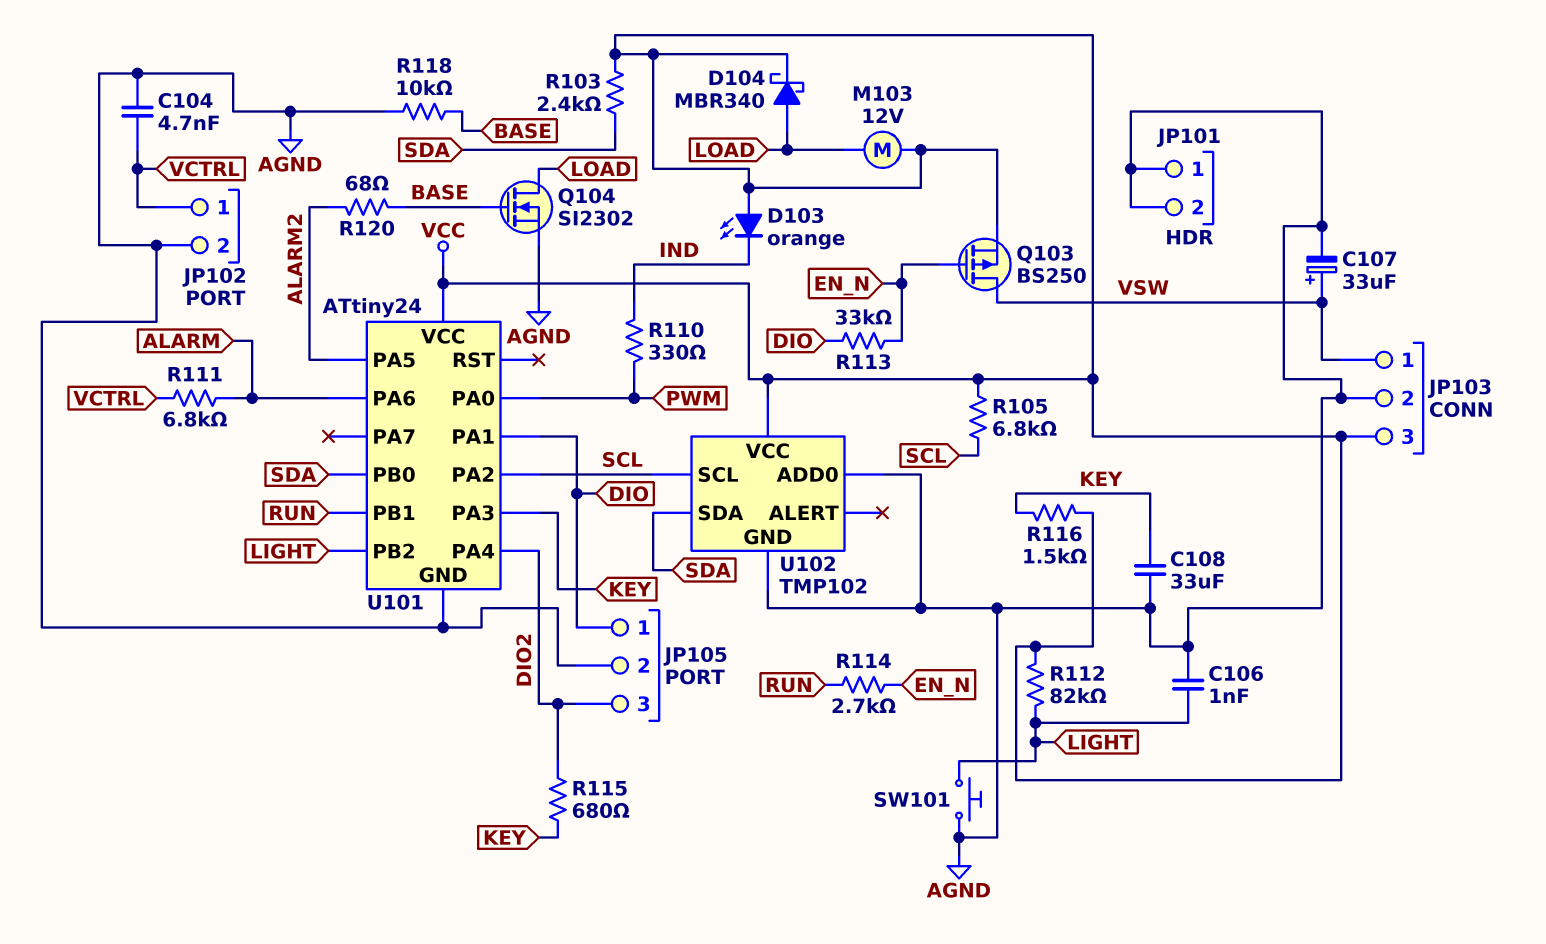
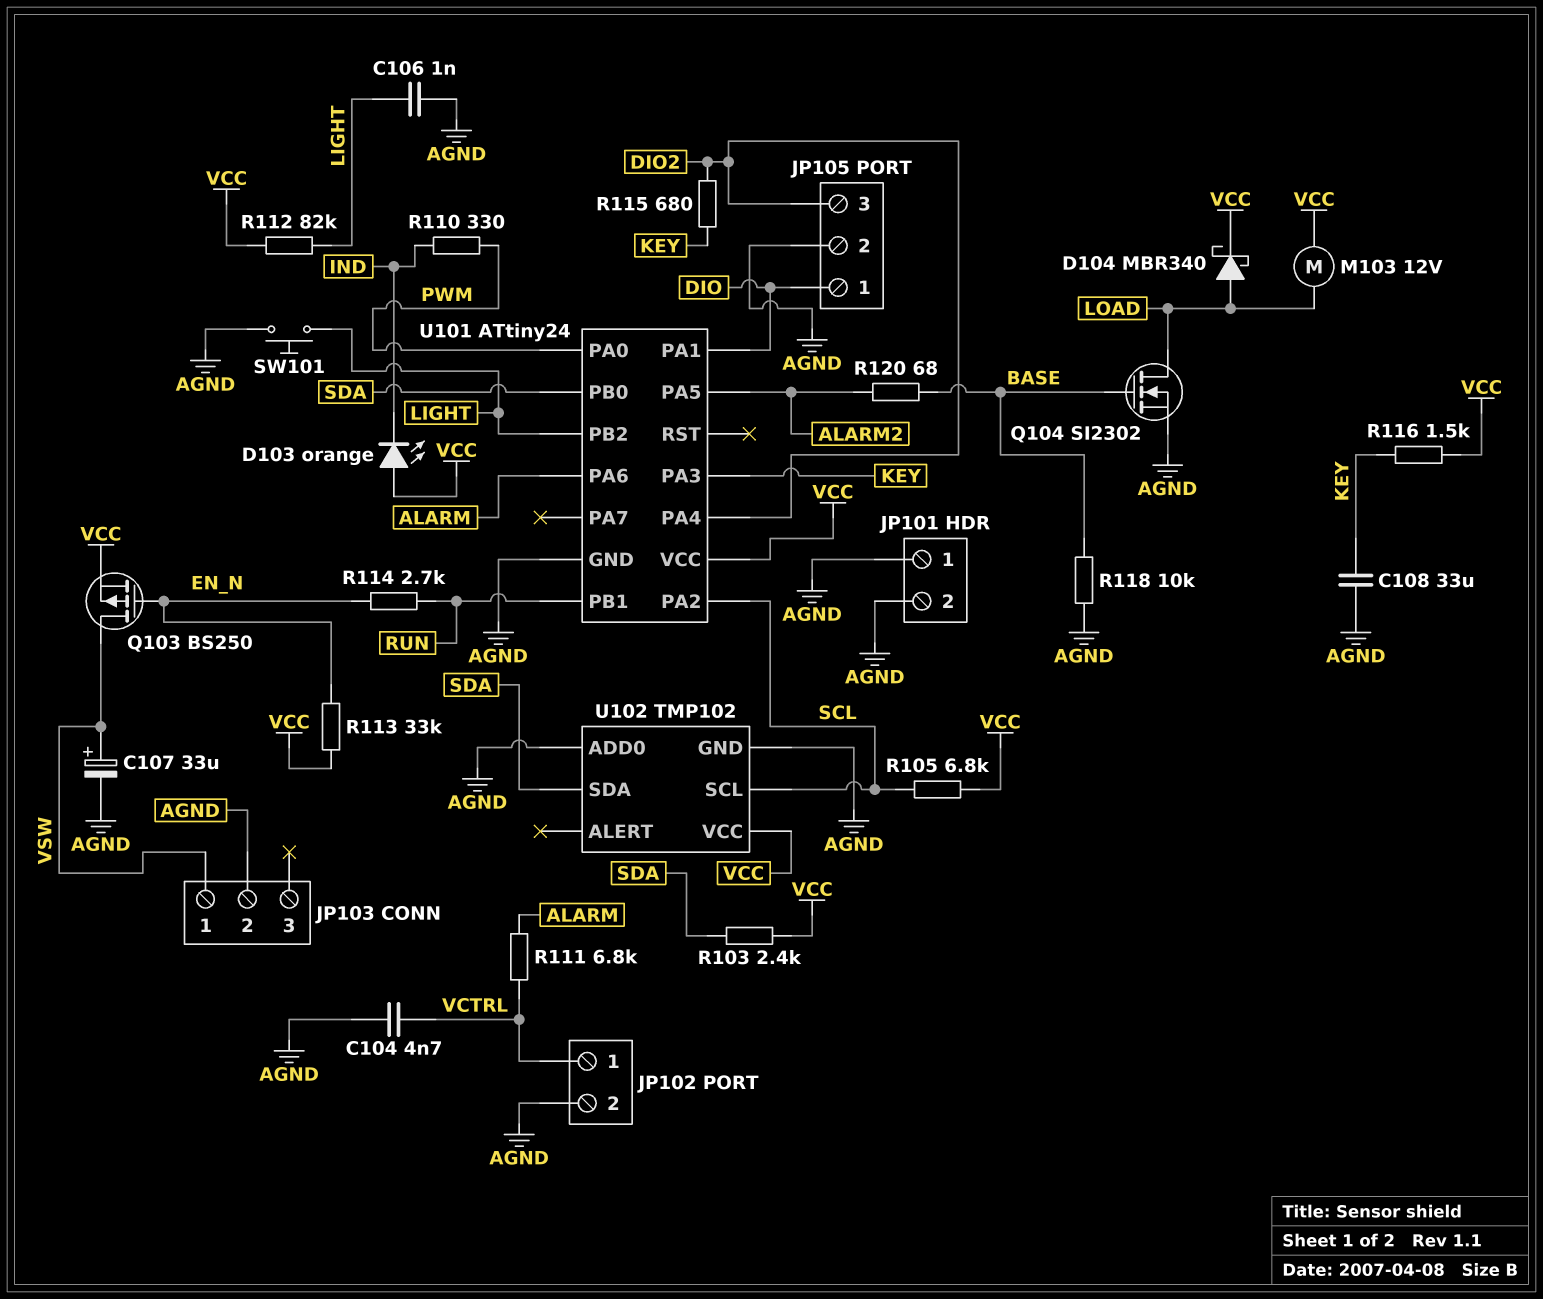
JP103 pin 3: VCC -> none
R113: 33k (DIO, EN_N) -> 33k (EN_N, VCC)

